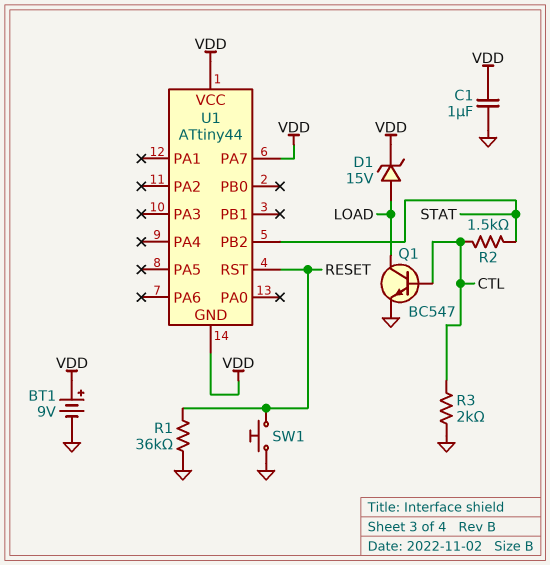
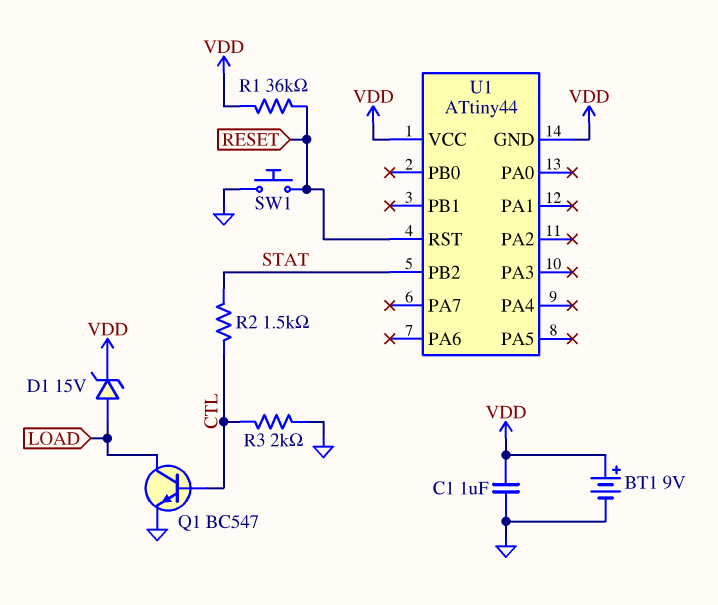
R1: 36k (GND, RESET) -> 36k (RESET, VDD)
U1 pin PA7: VDD -> none

